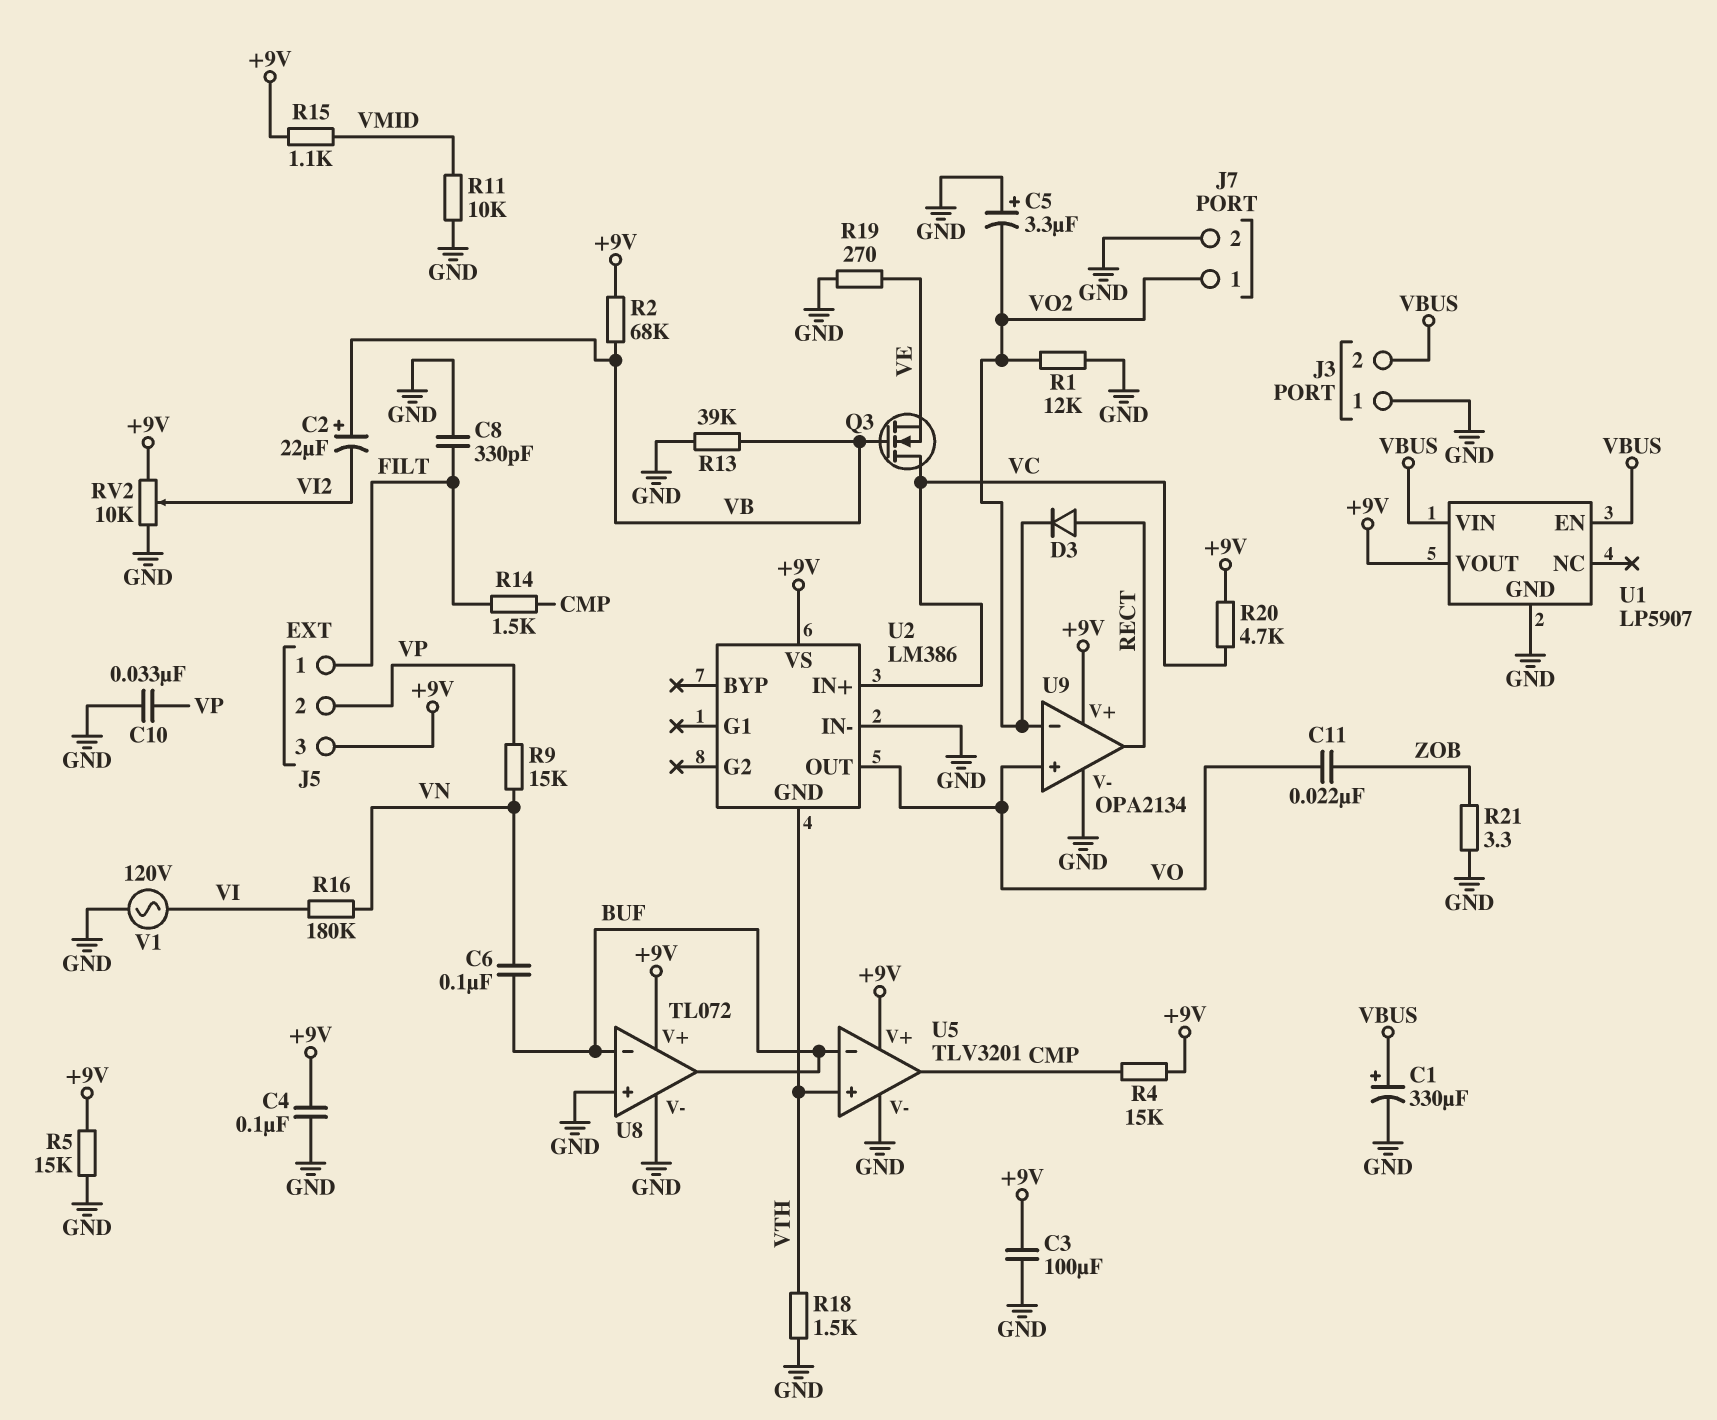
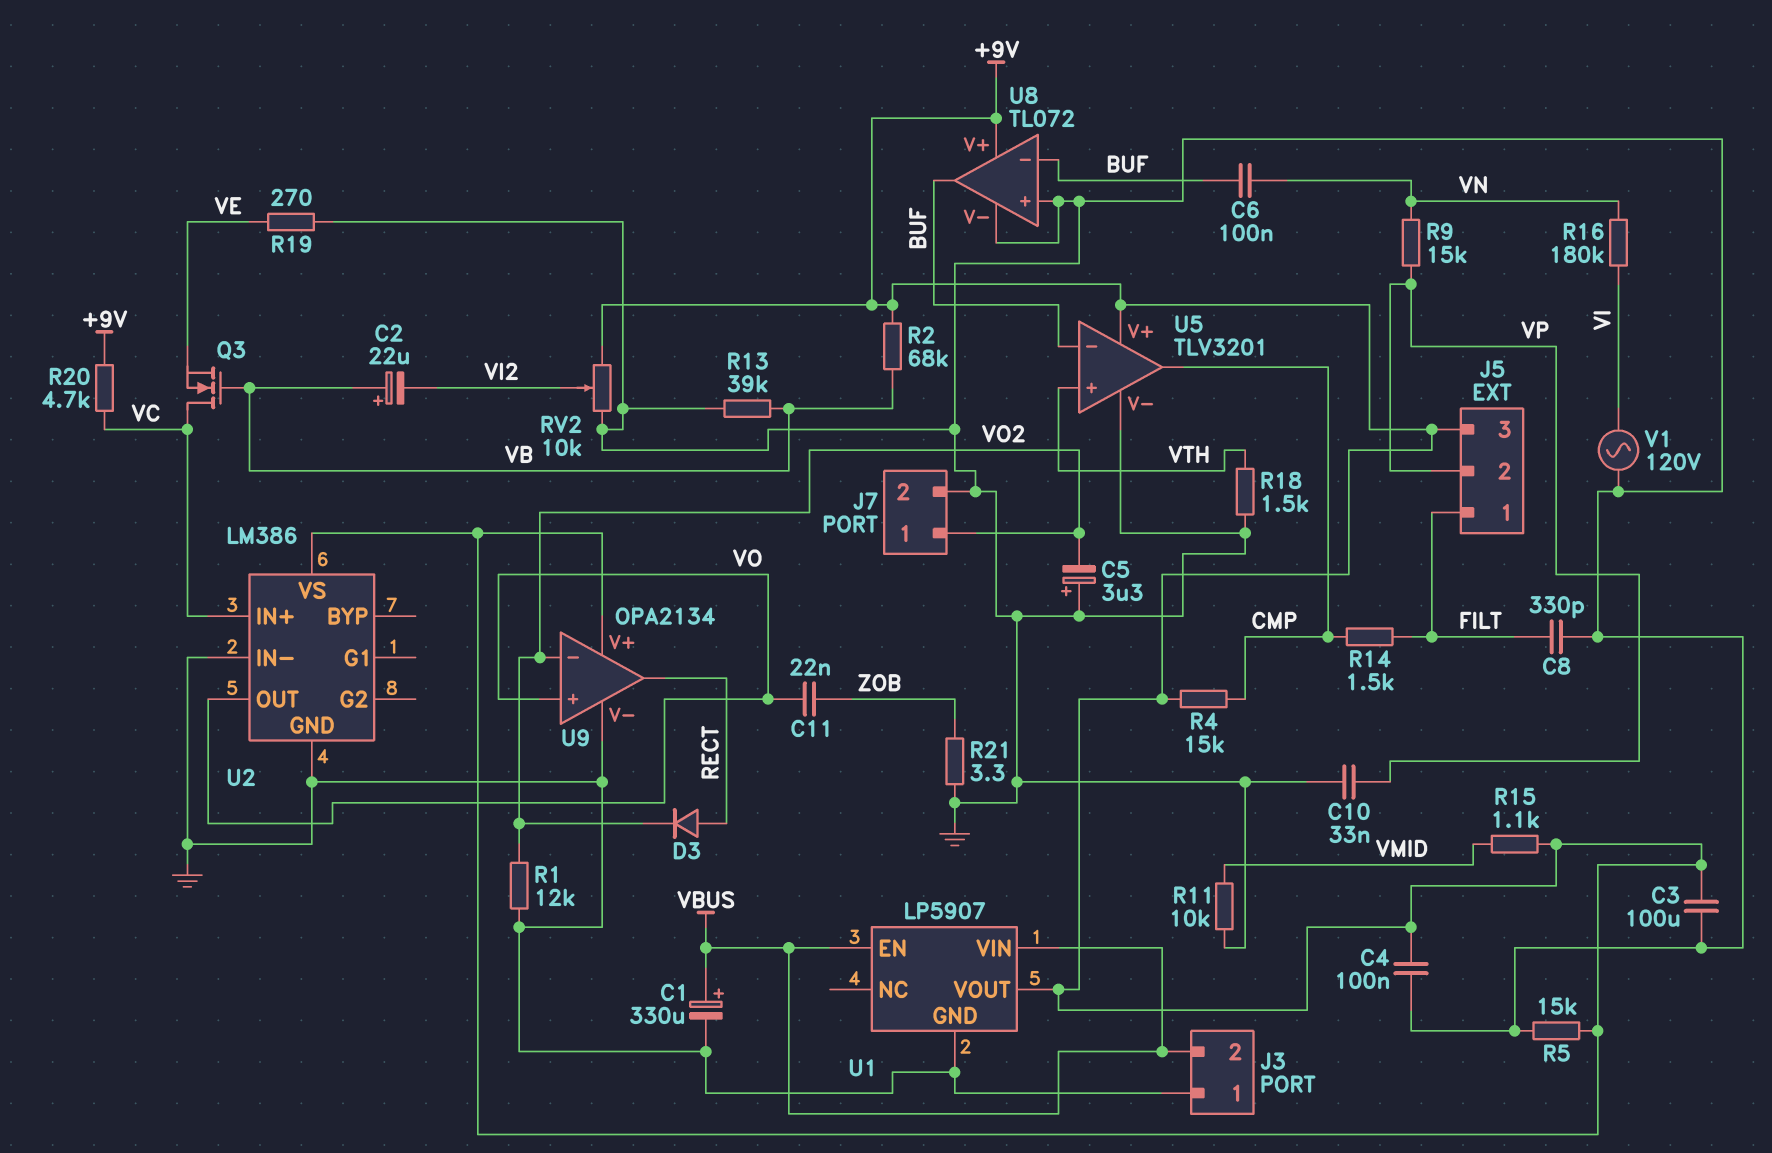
U2 pin GND: VTH -> GND

